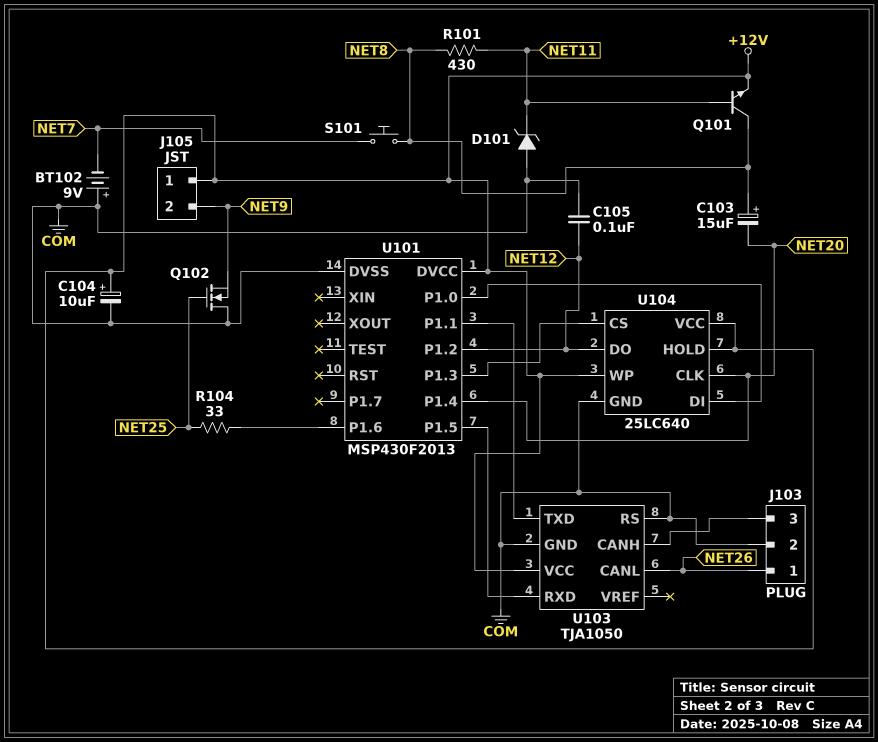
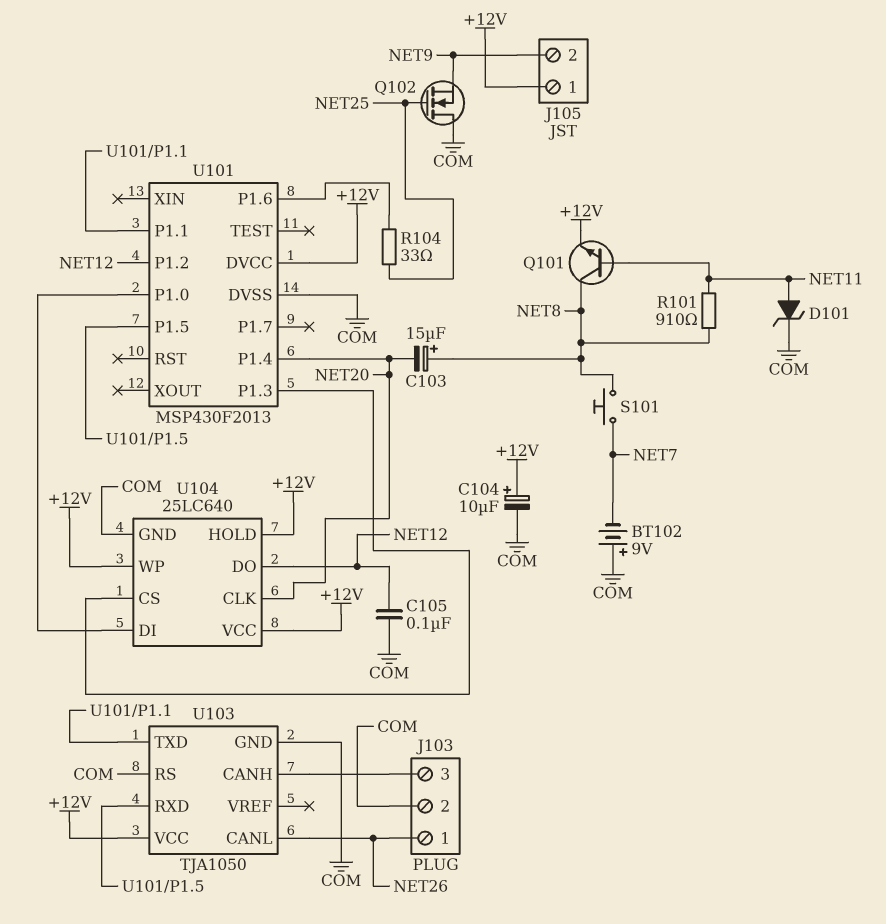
D101: zener (A COM, K NET11) -> zener (A NET11, K COM)
R101: 430 (NET8, NET11) -> 910 (NET8, NET11)

